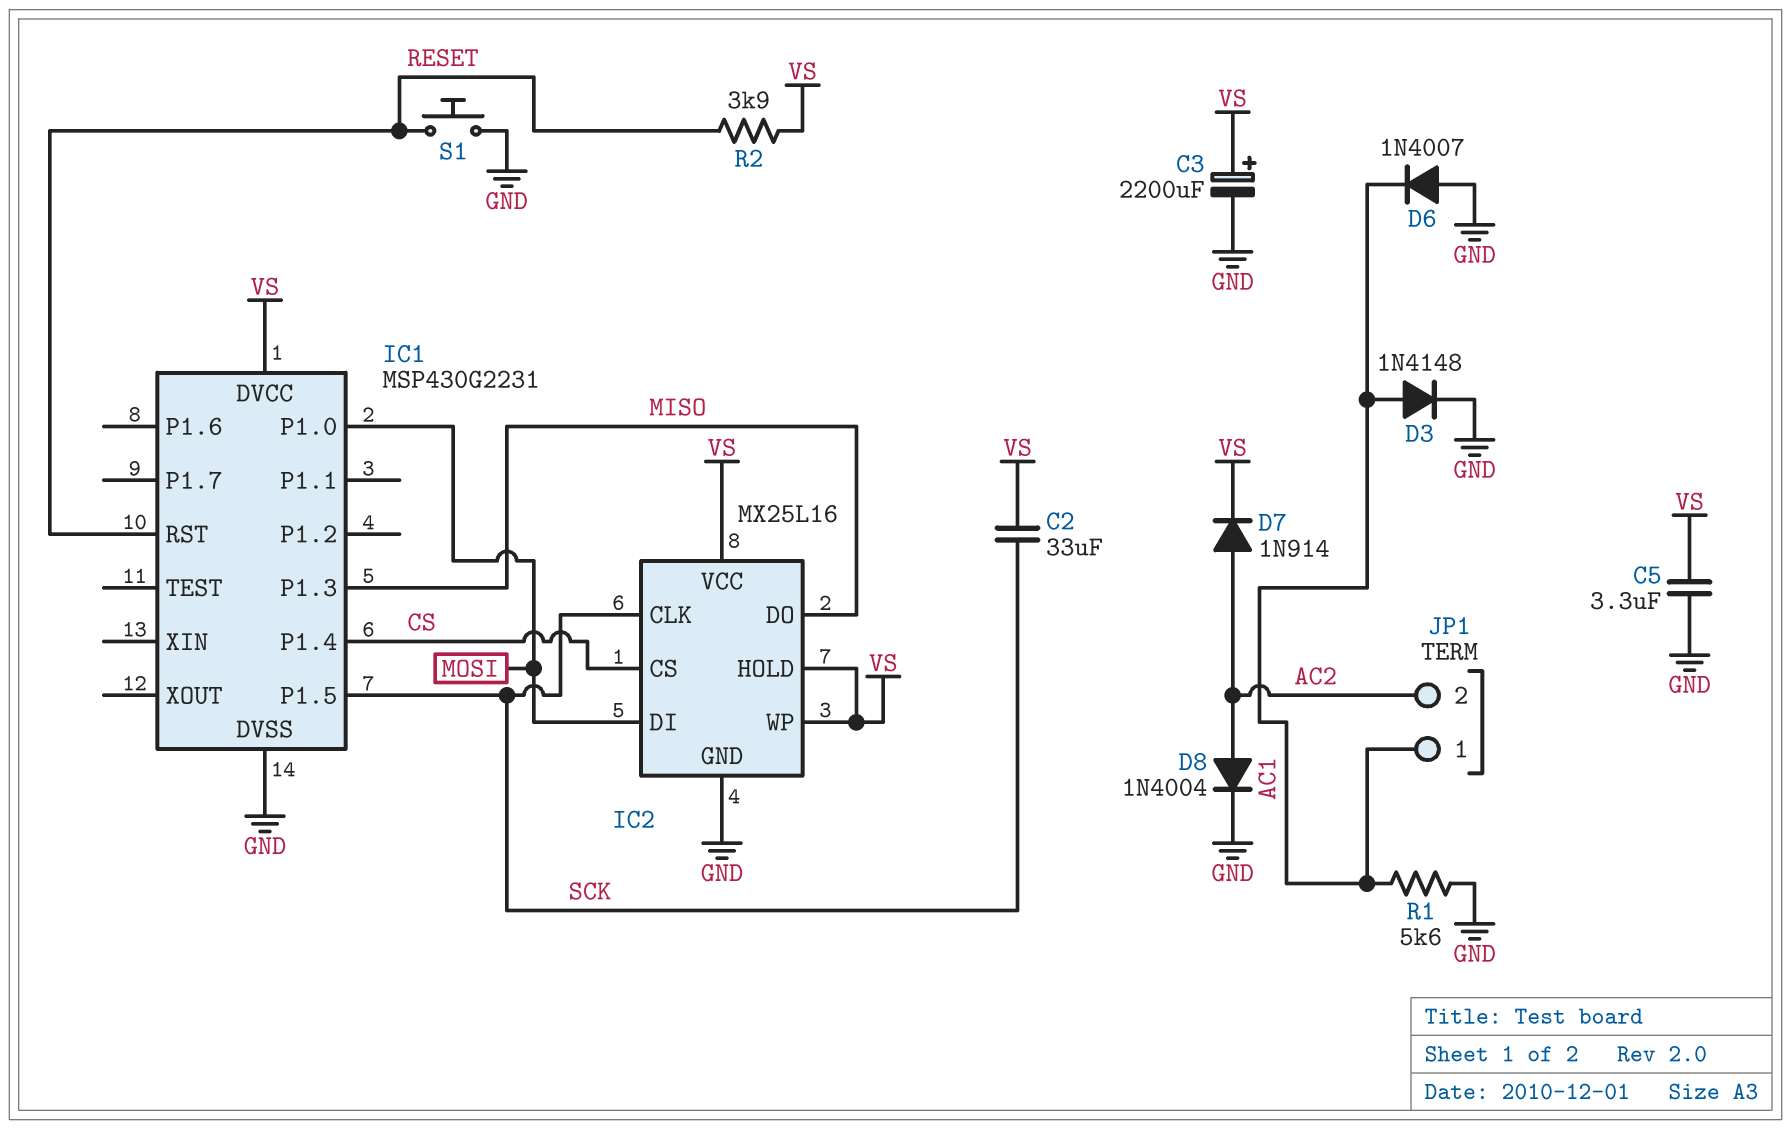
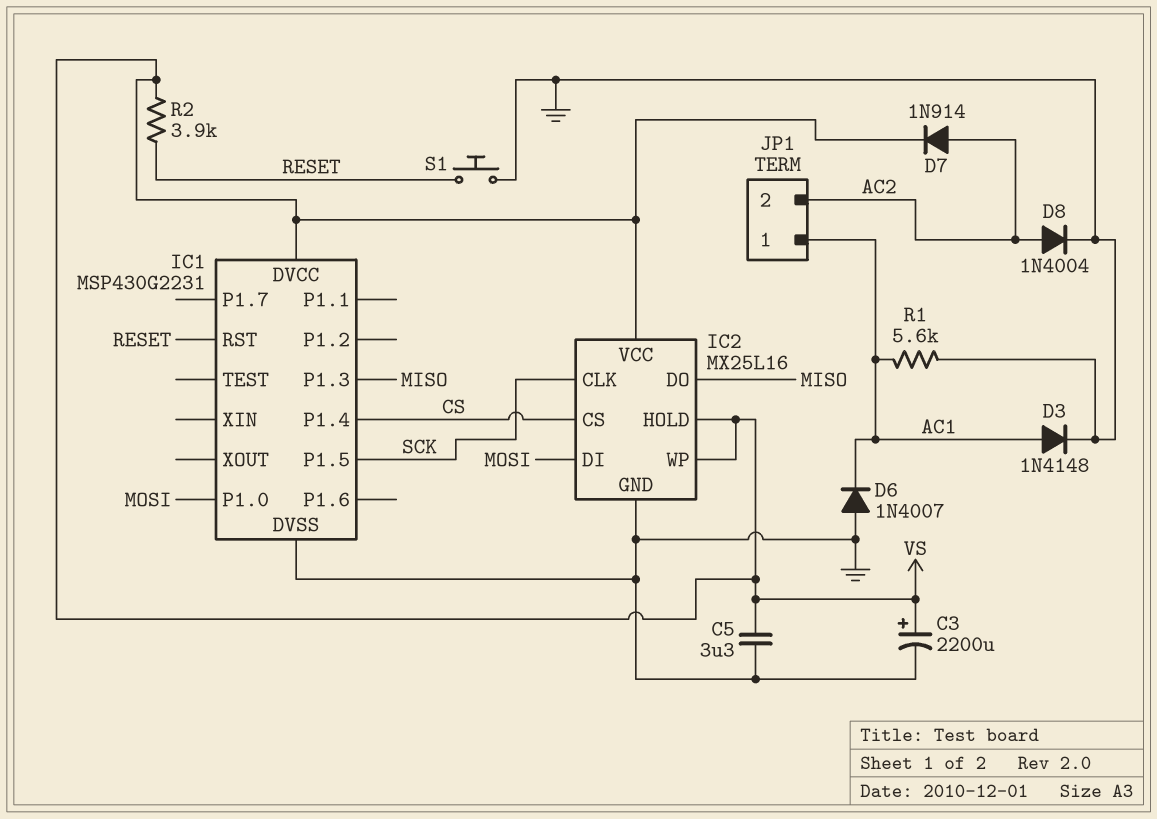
C2: 33uF (SCK, VS) -> none

